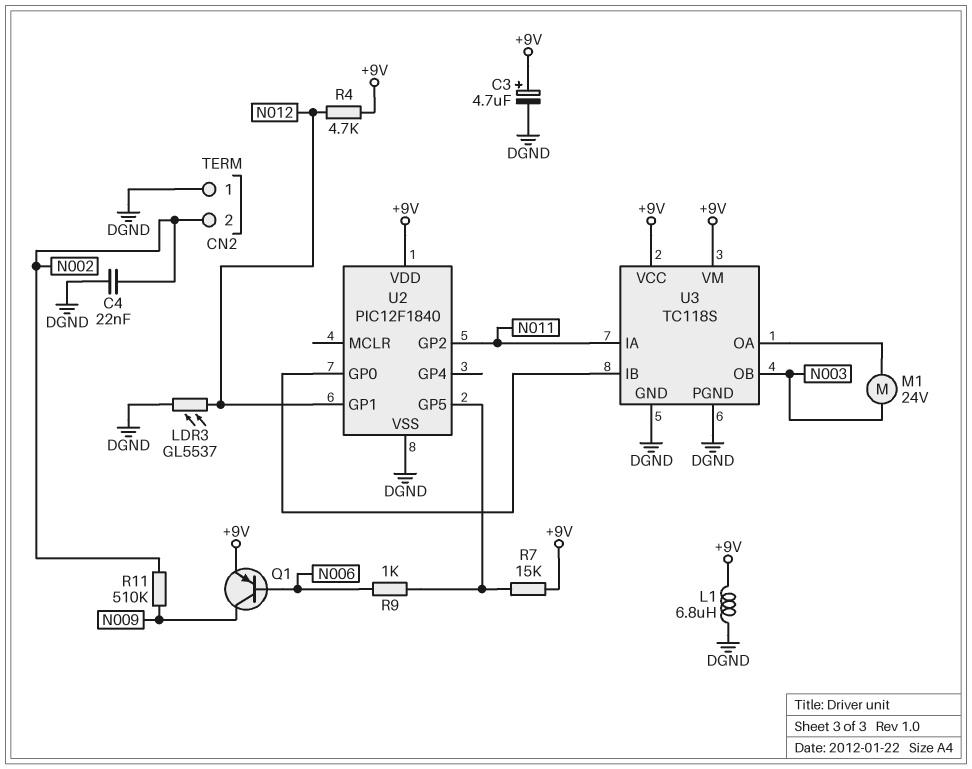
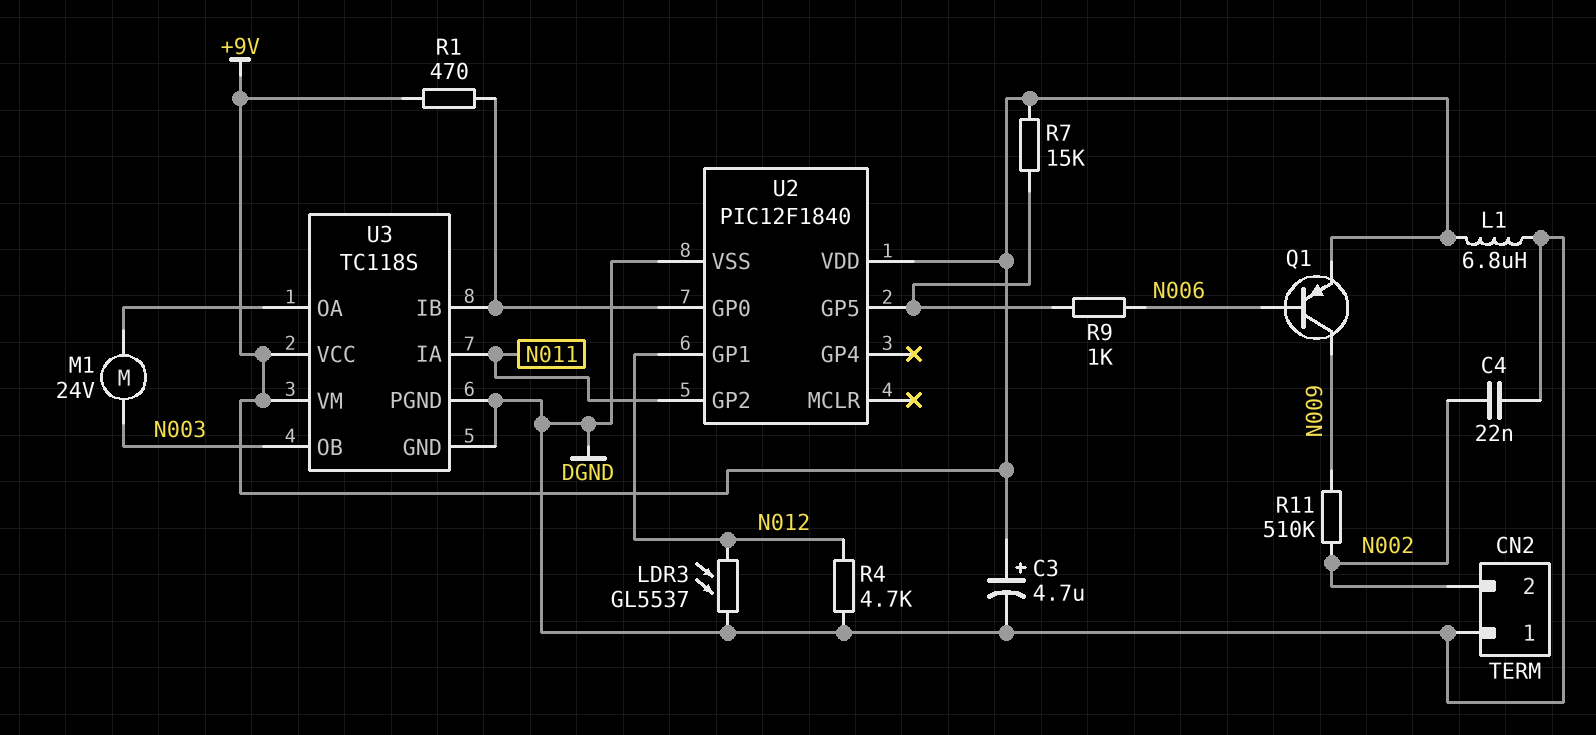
R1: none -> 470 (+9V, U2/GP0)
R4: 4.7k (+9V, N012) -> 4.7k (DGND, N012)

